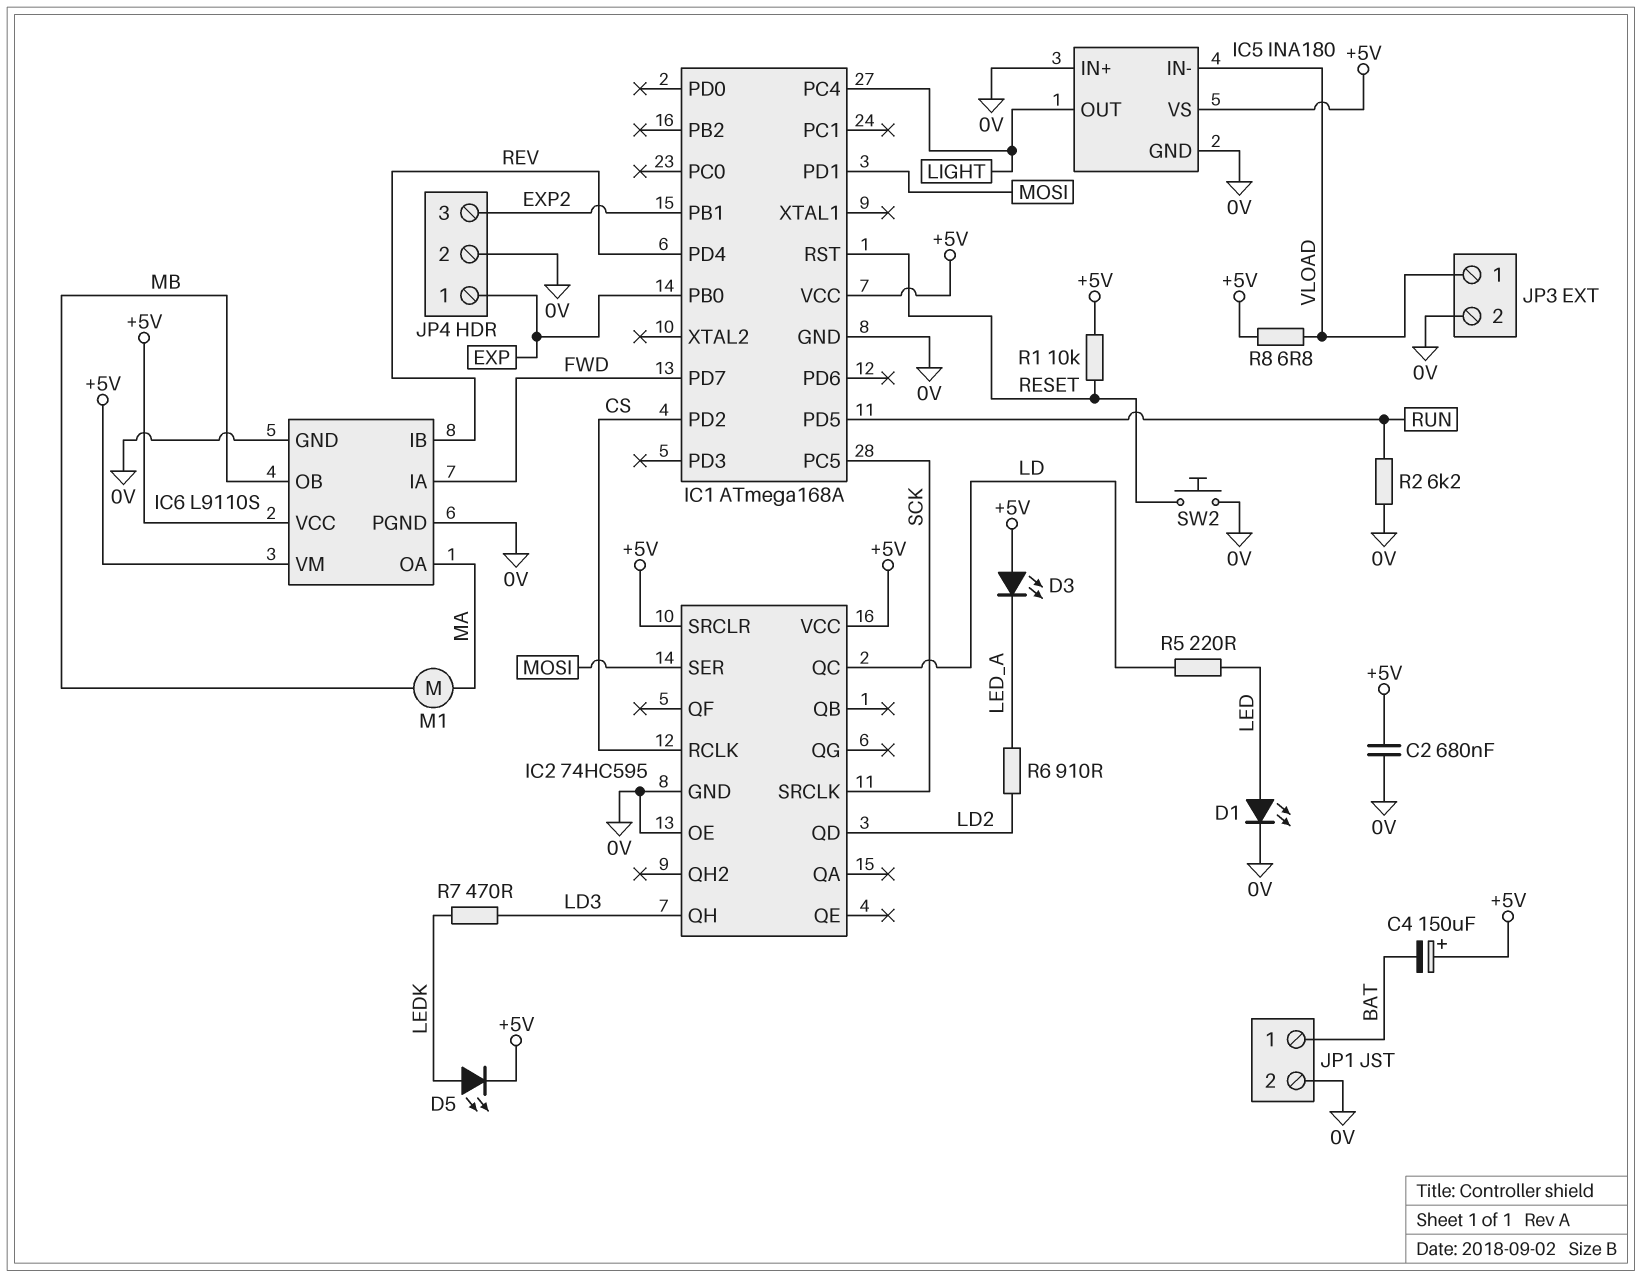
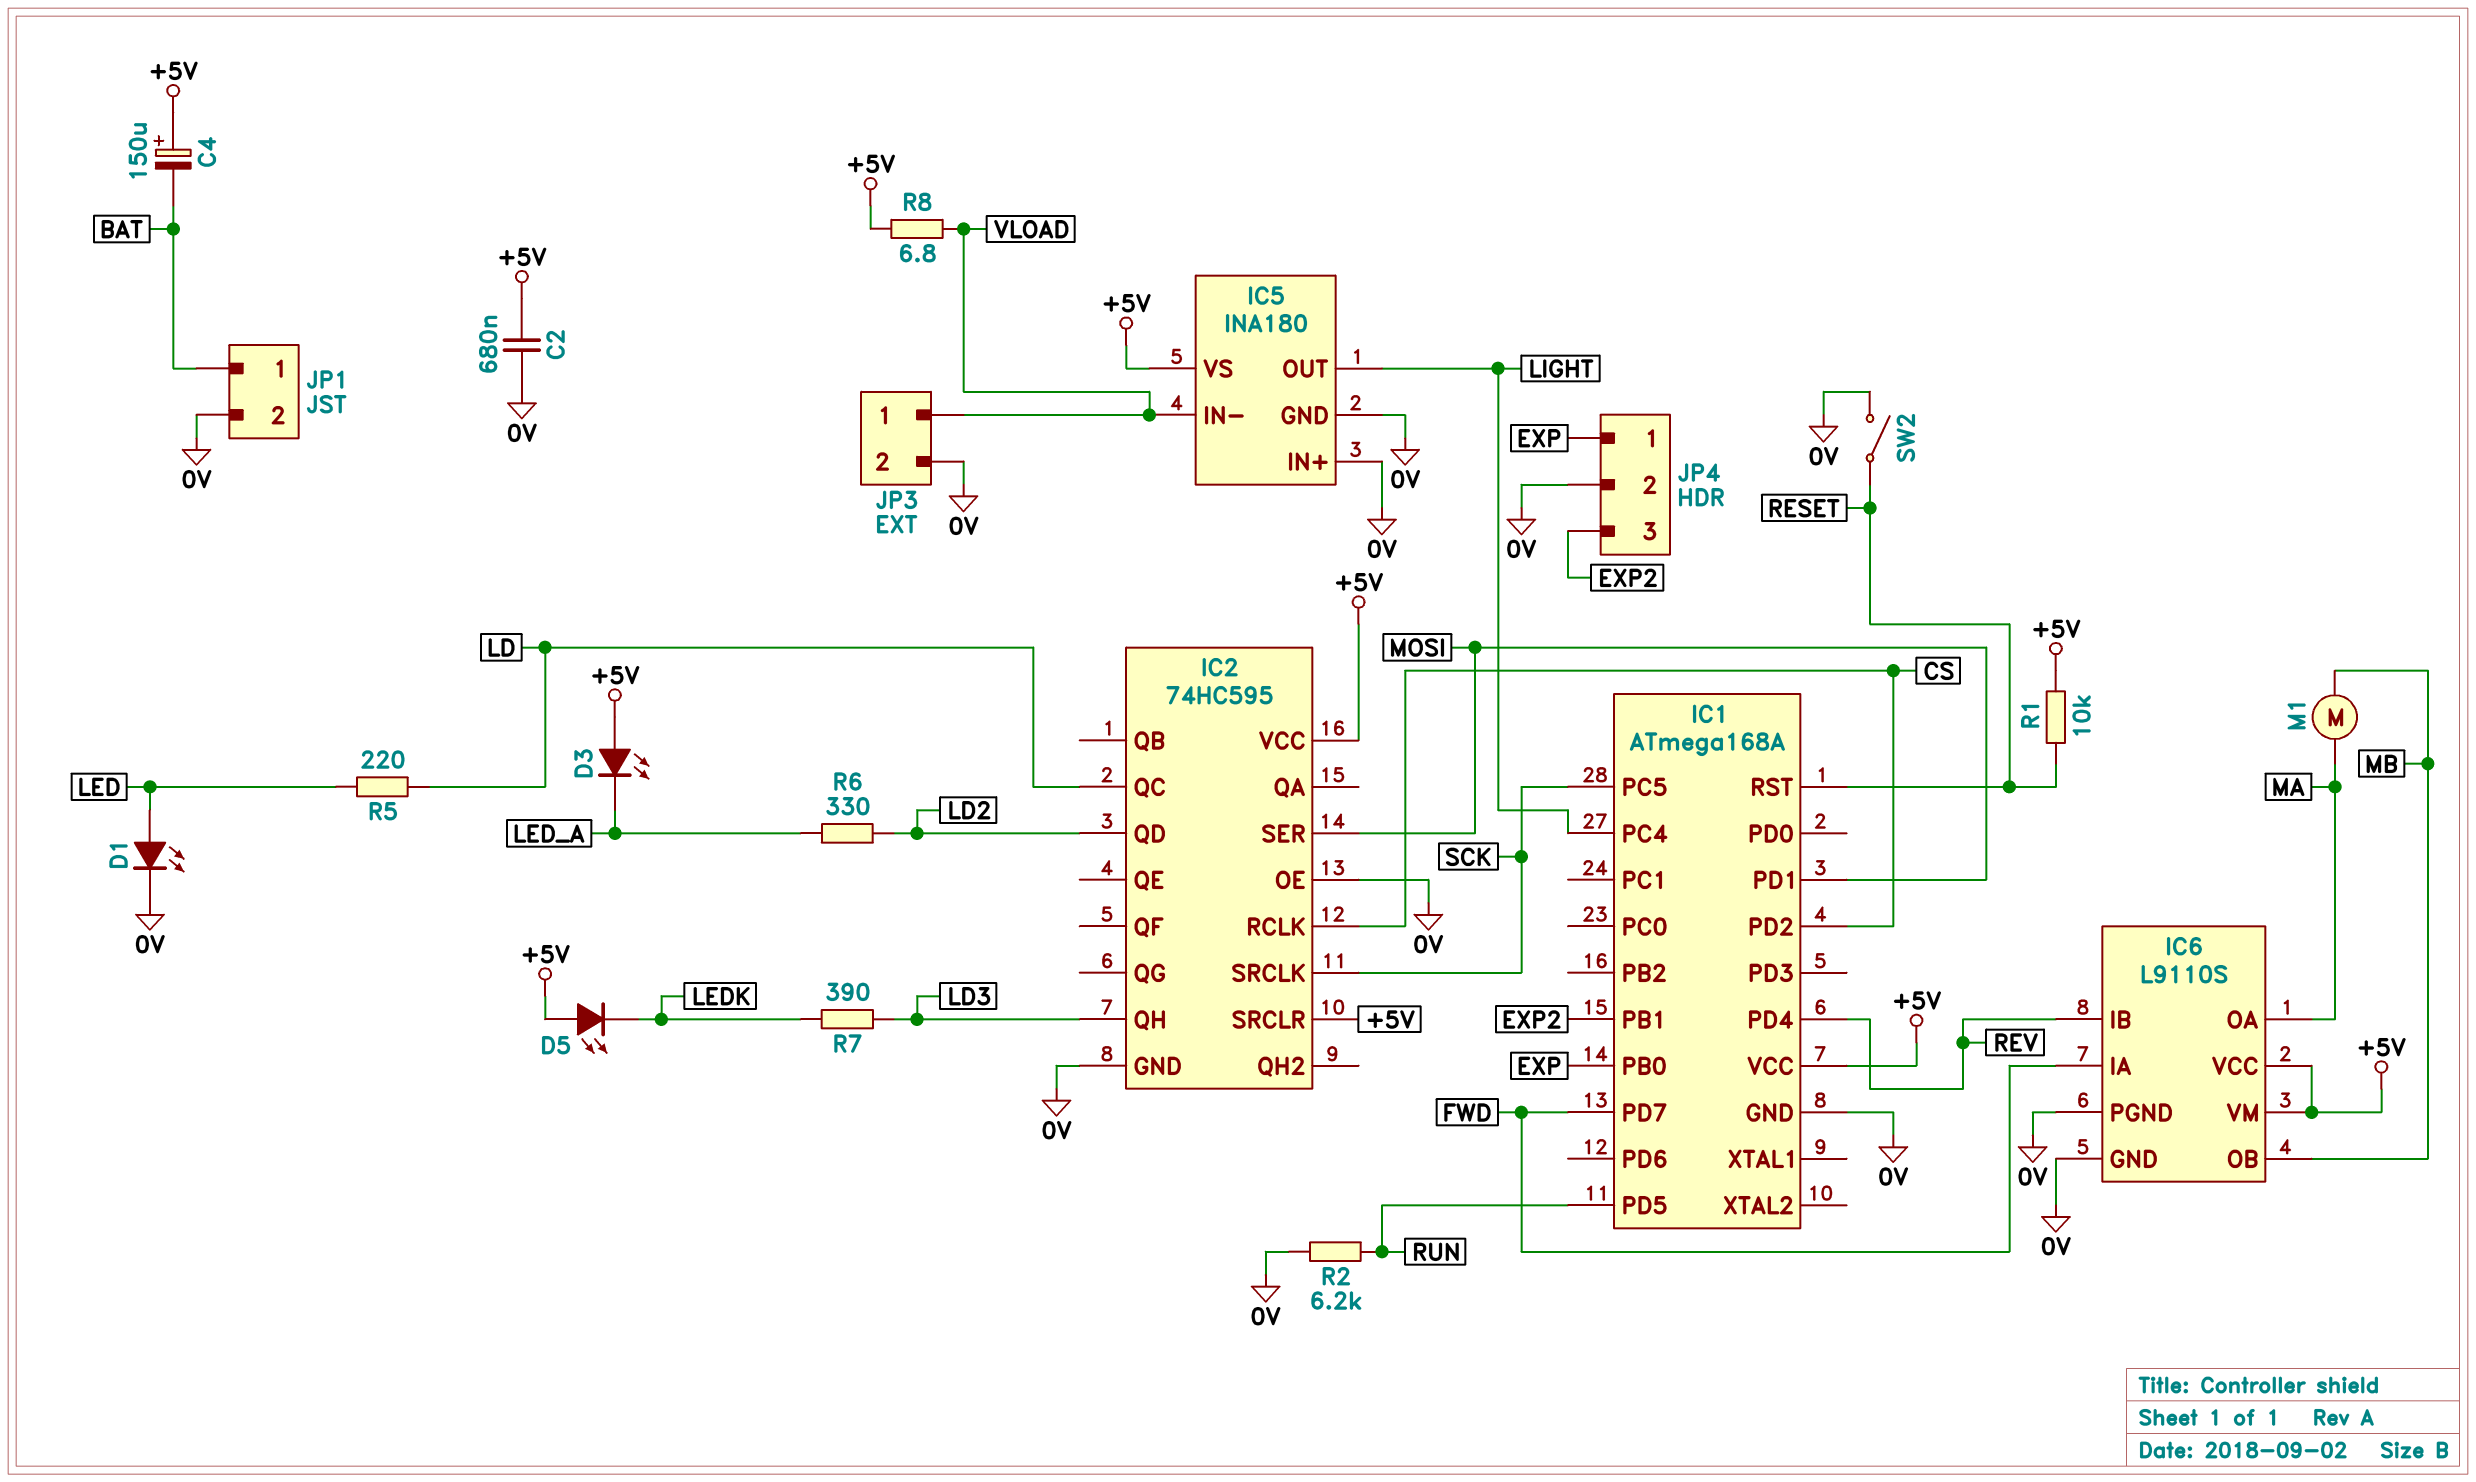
D5: LED (A LEDK, K +5V) -> LED (A +5V, K LEDK)
R6: 910 (LD2, LED_A) -> 330 (LD2, LED_A)
R7: 470 (LD3, LEDK) -> 390 (LD3, LEDK)
SW2: button (0V, RESET) -> switch (0V, RESET)

